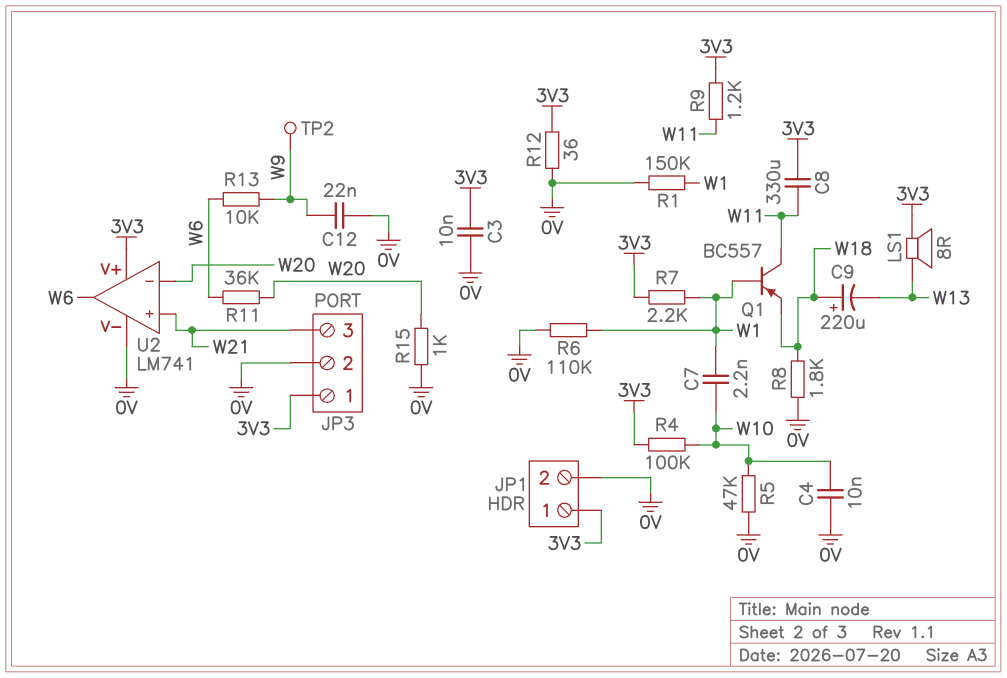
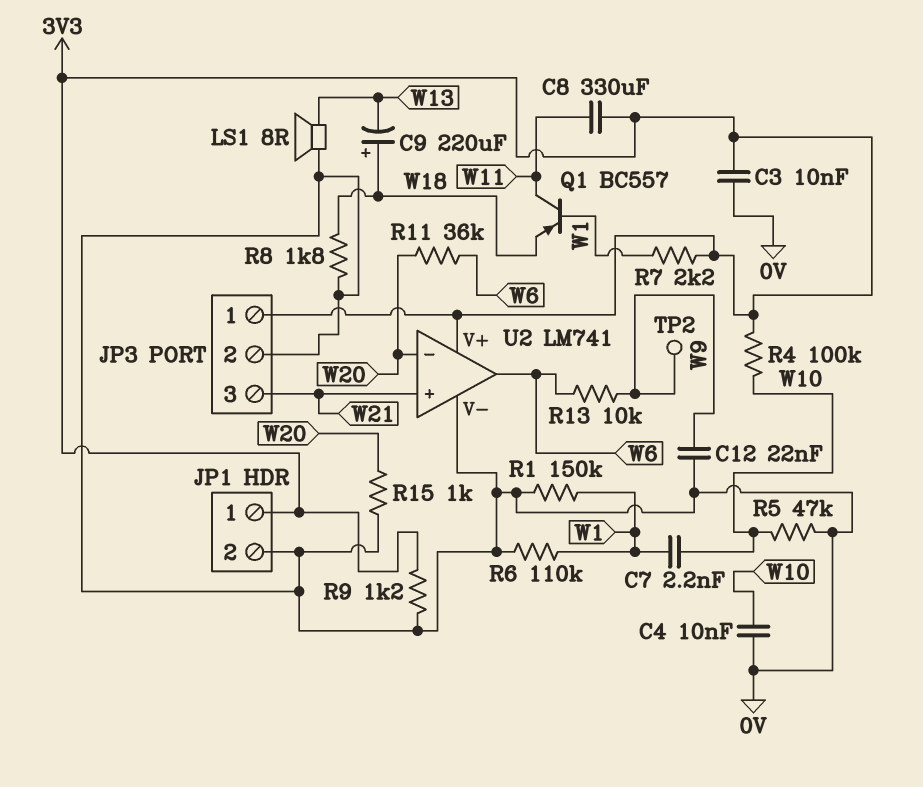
LS1: speaker 8R (3V3, W13) -> speaker 8R (0V, W13)
R9: 1.2k (3V3, W11) -> 1.2k (0V, 3V3)
R12: 36 (0V, 3V3) -> none

